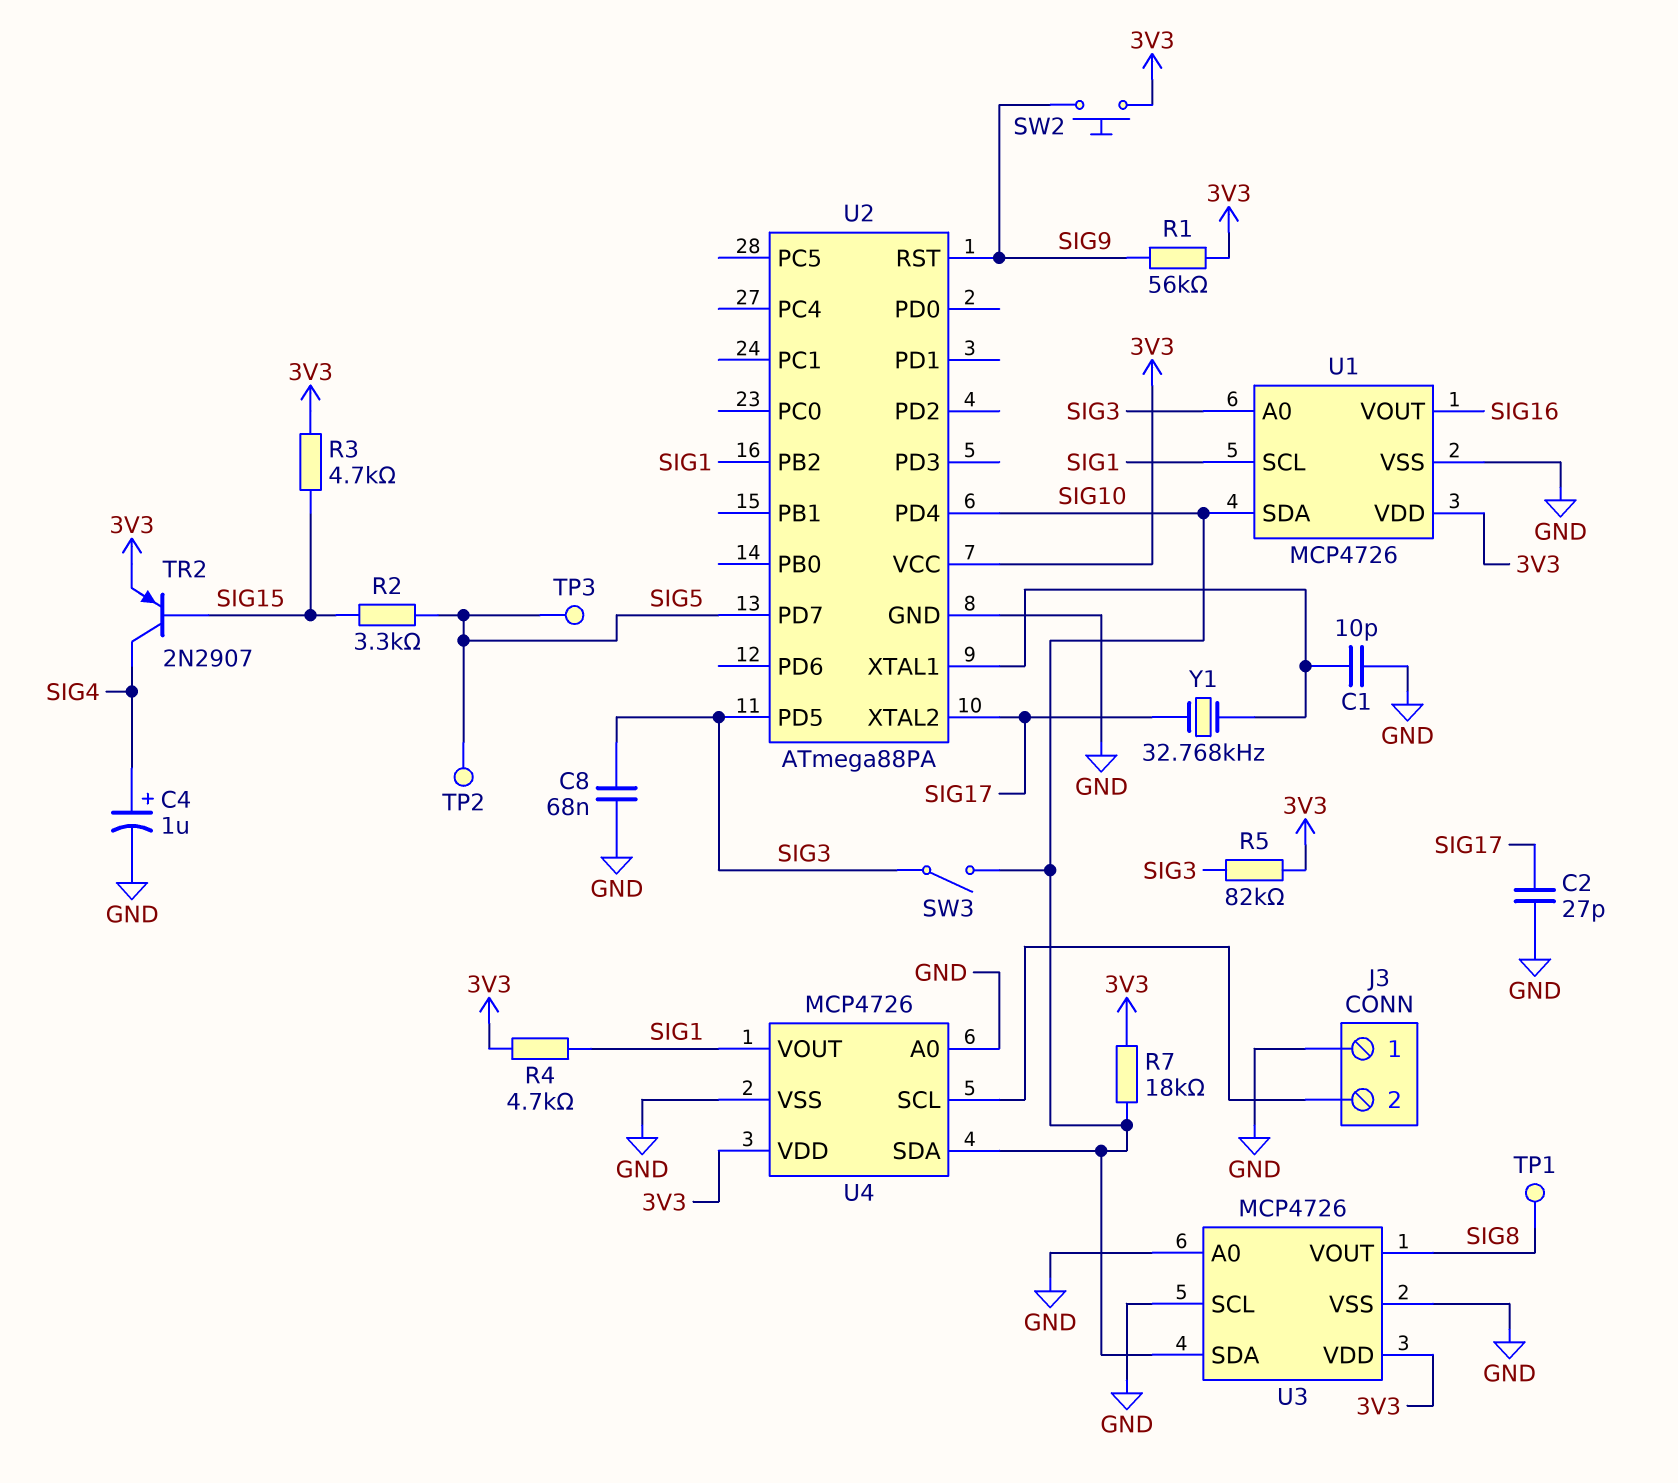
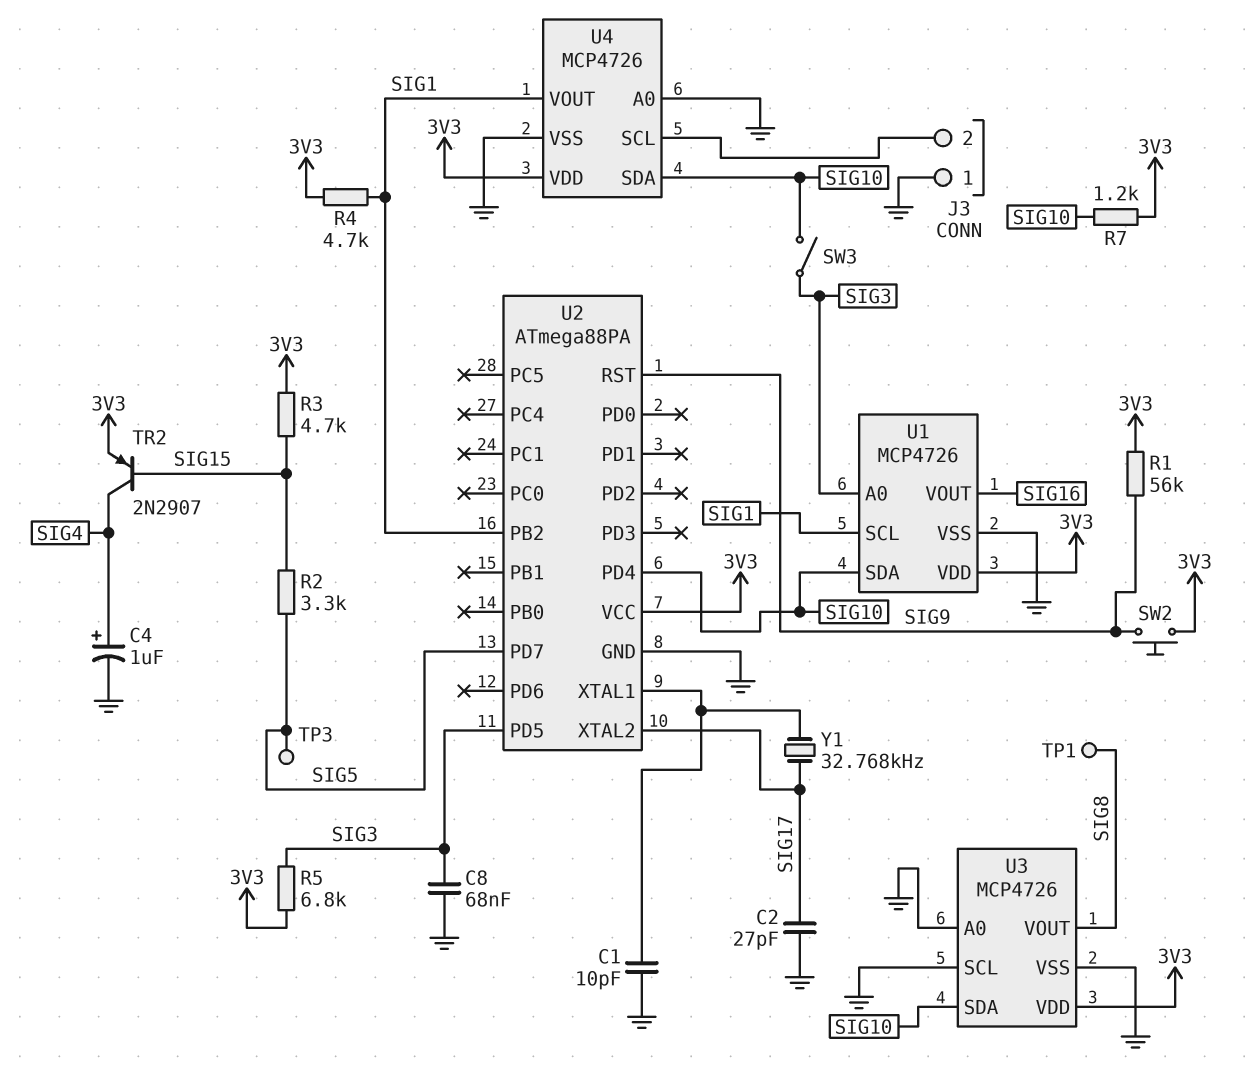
R5: 82k (3V3, SIG3) -> 6.8k (3V3, SIG3)
R7: 18k (3V3, SIG10) -> 1.2k (3V3, SIG10)
TP2: test point (SIG5) -> none

